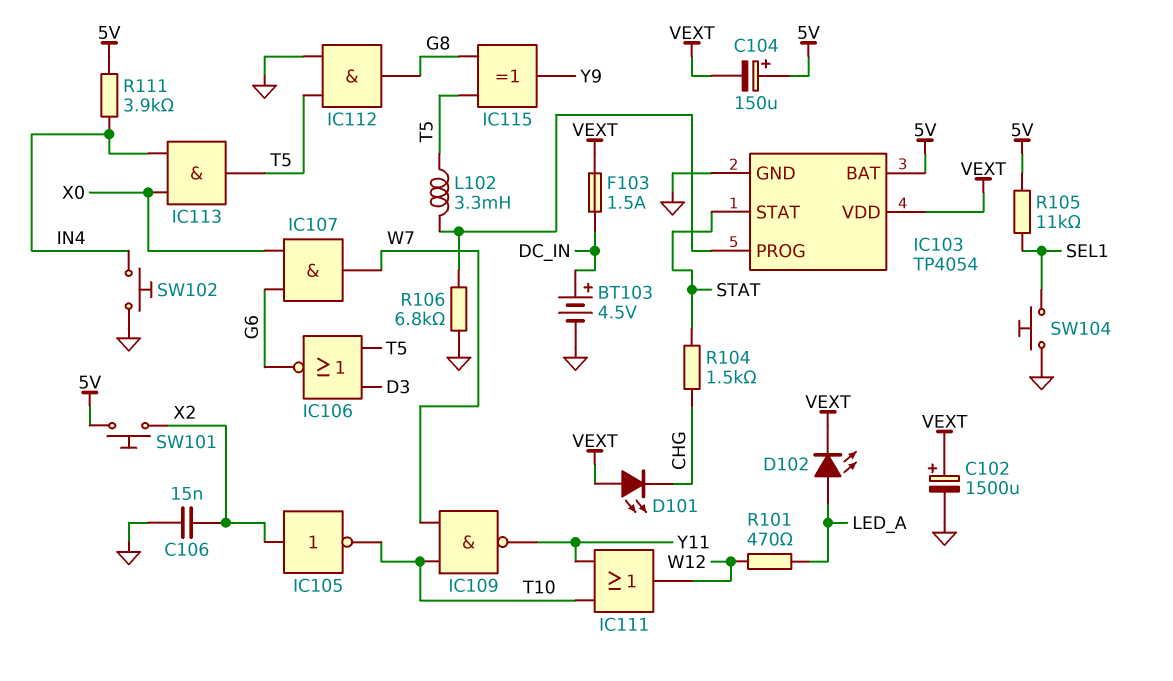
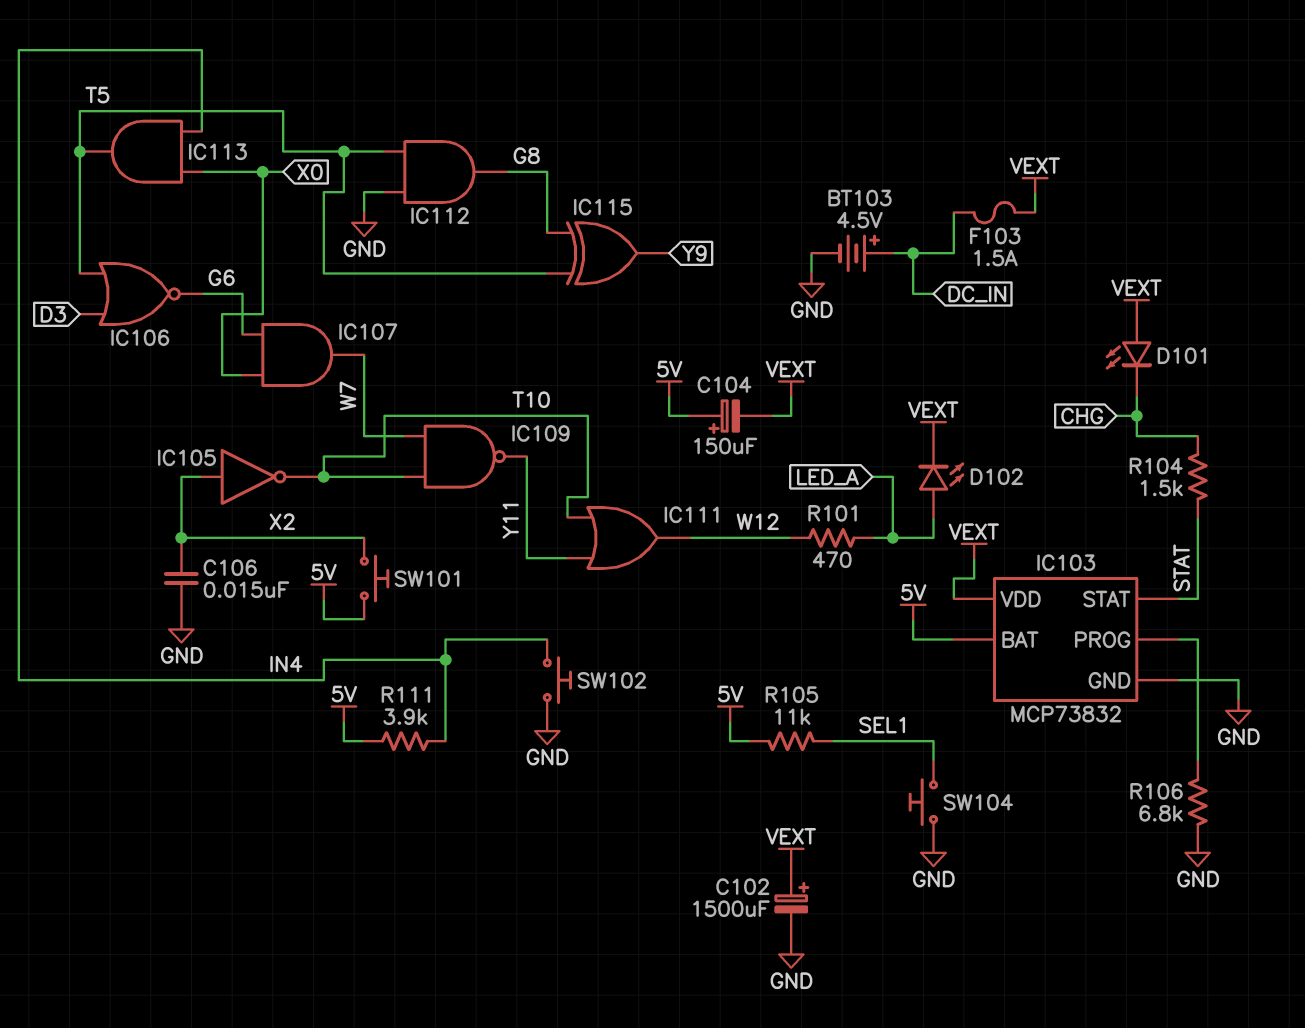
IC103: TP4054 -> MCP73832
L102: 3.3mH (IC103/PROG, T5) -> none

